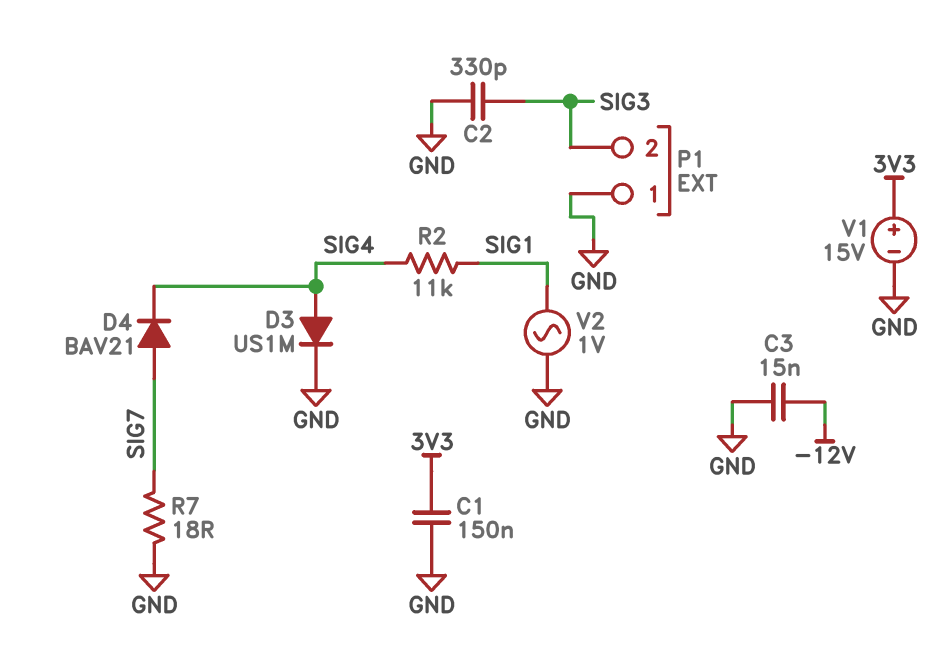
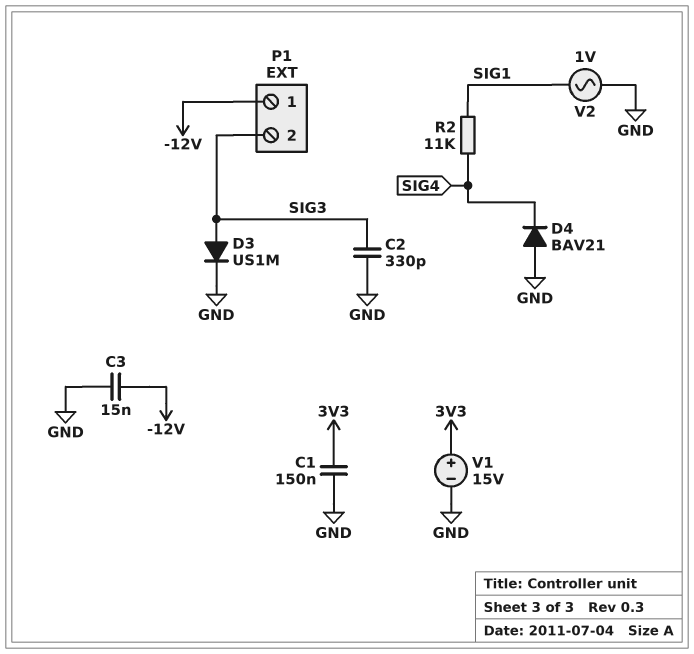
D3: diode US1M (A SIG4, K GND) -> diode US1M (A SIG3, K GND)
D4: diode BAV21 (A SIG7, K SIG4) -> diode BAV21 (A GND, K SIG4)
P1 pin 1: GND -> -12V
R7: 18 (GND, SIG7) -> none

